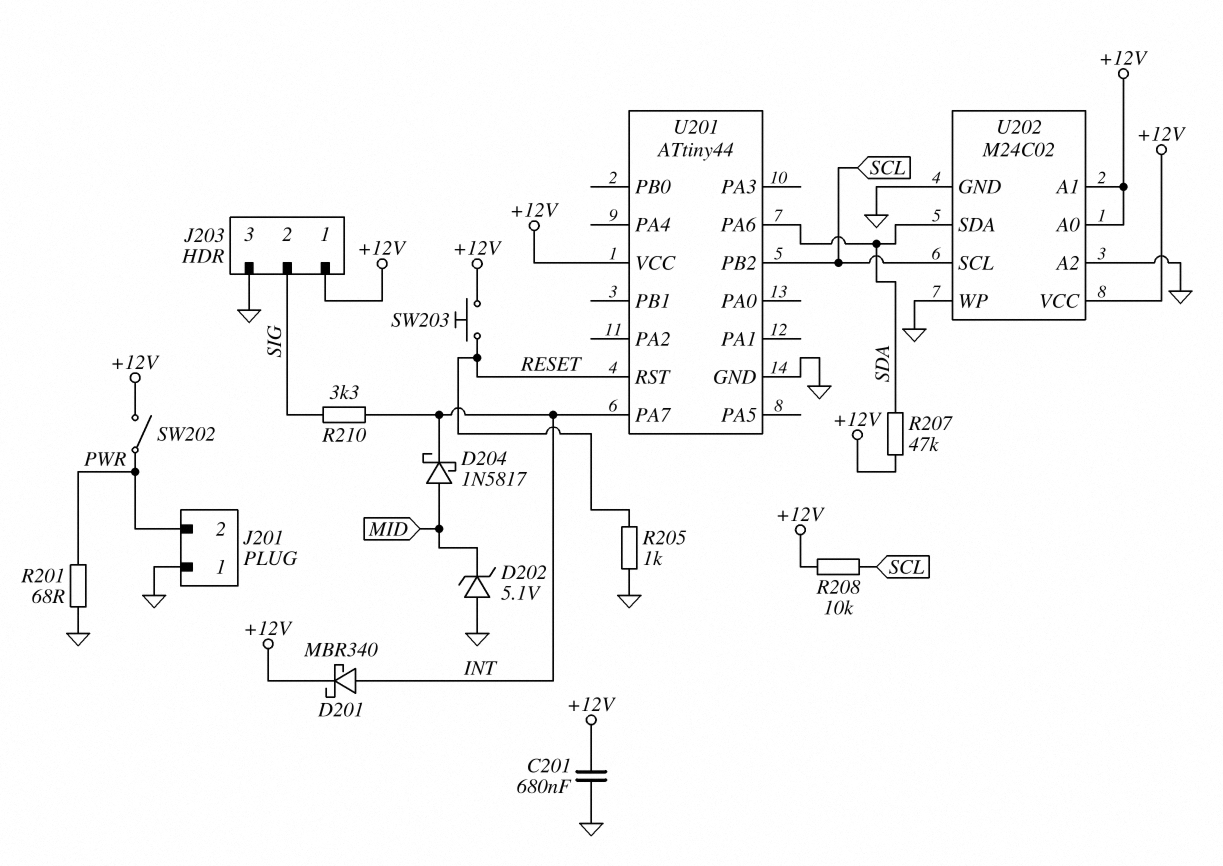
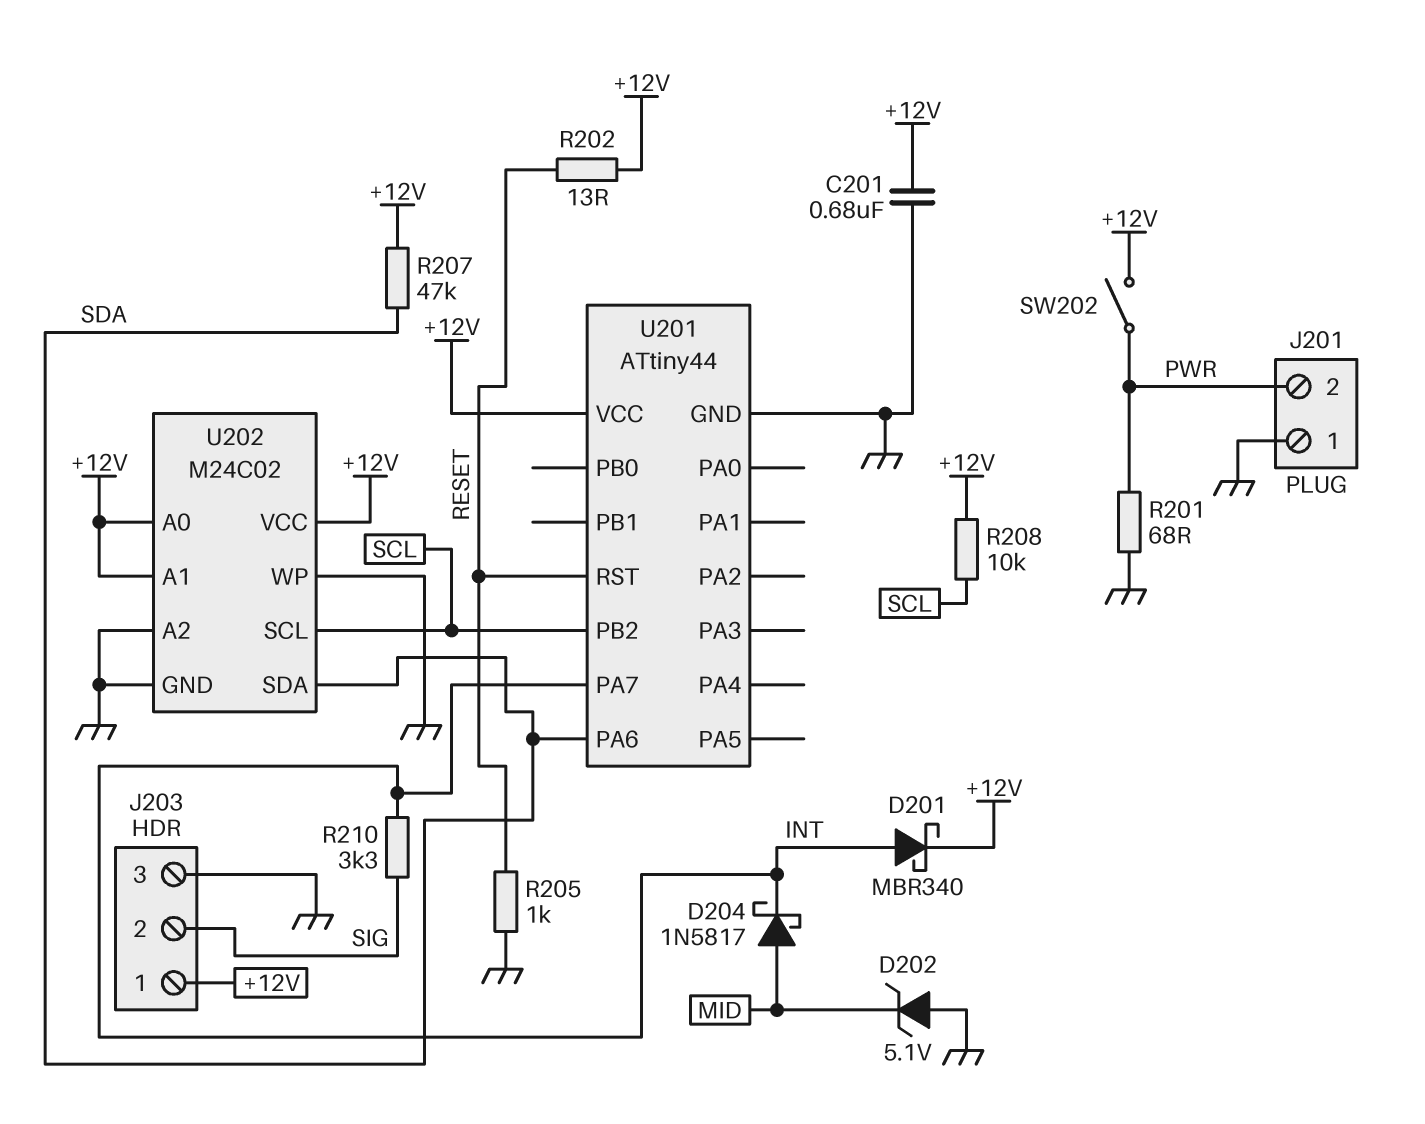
R202: none -> 13 (+12V, RESET)
SW203: button (+12V, RESET) -> none

